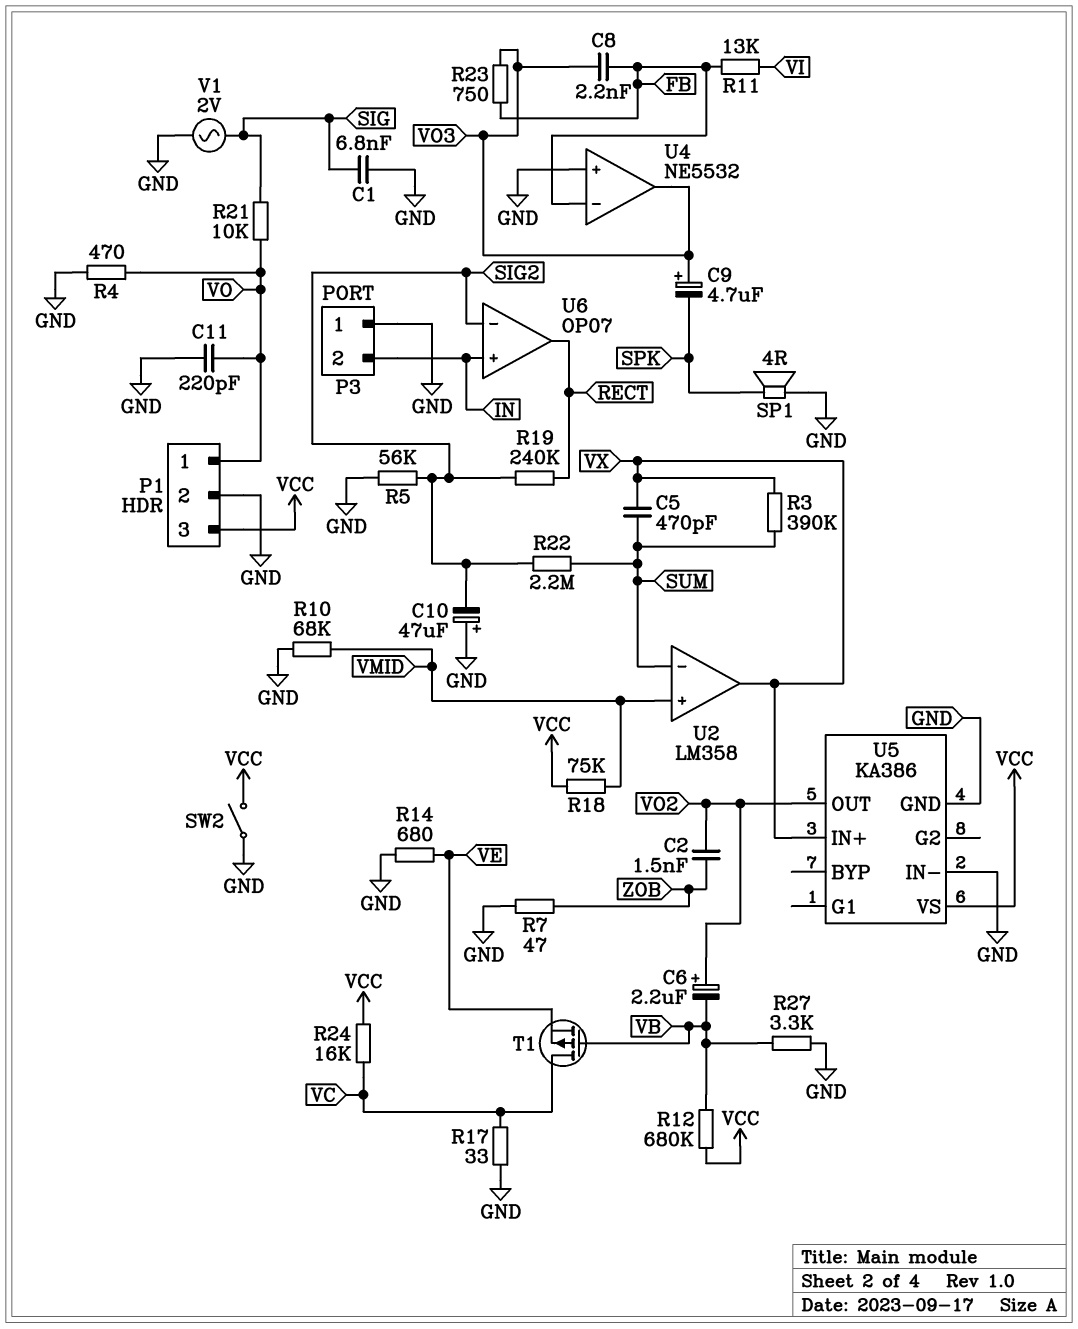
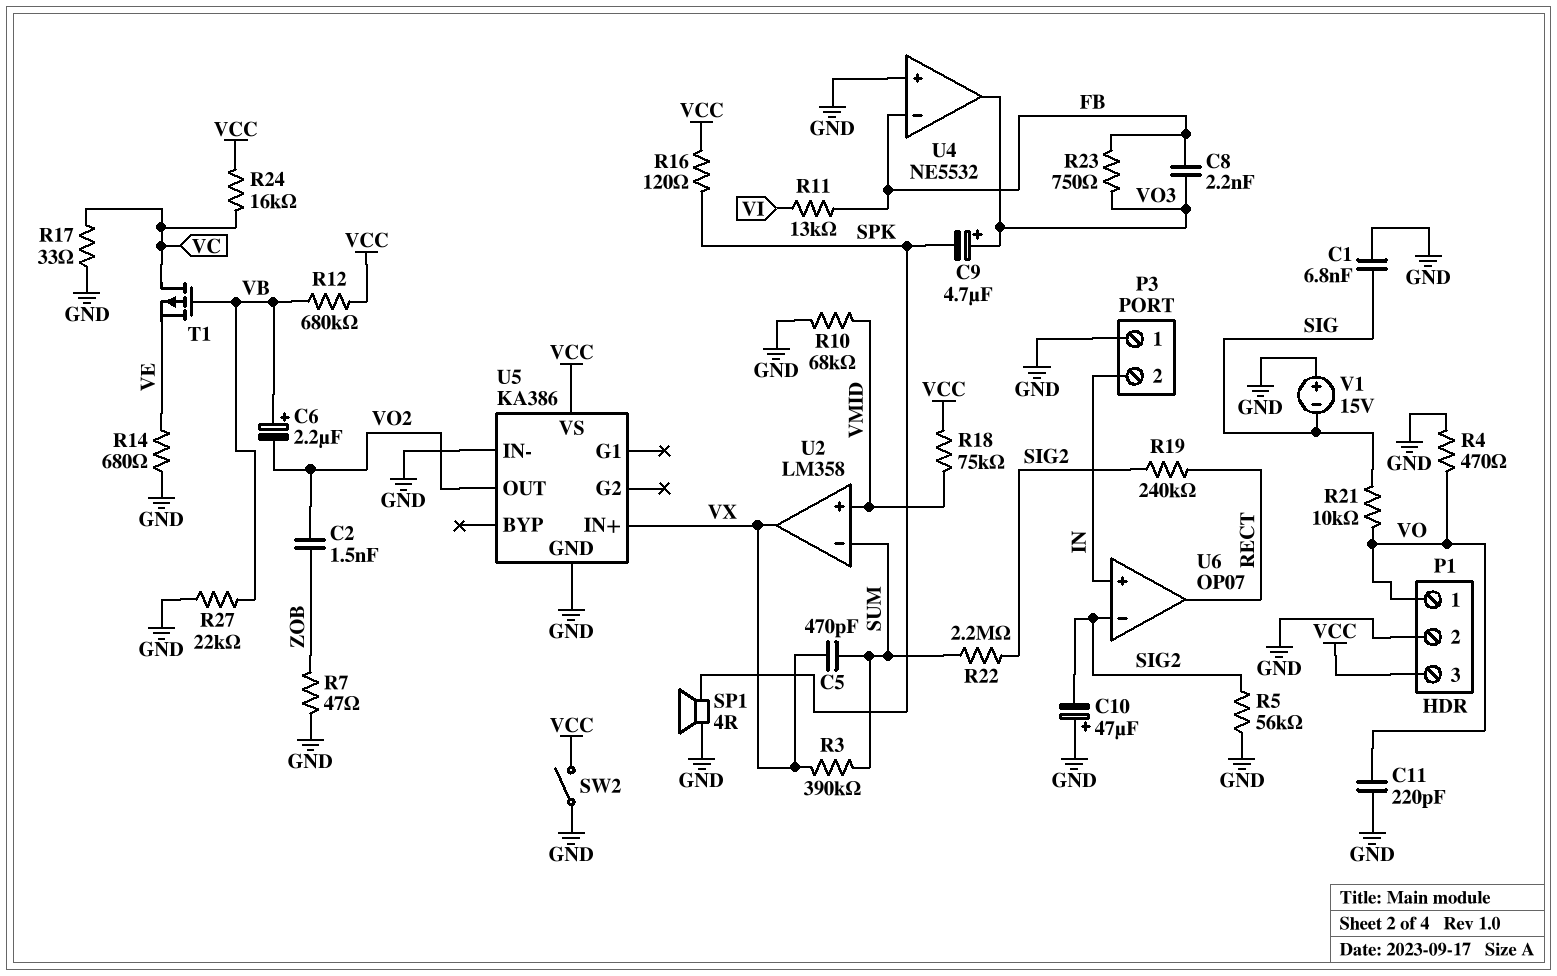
C6: 2.2uF (plus VO2, minus VB) -> 2.2uF (plus VB, minus VO2)
R16: none -> 120 (SPK, VCC)
R27: 3.3k (GND, VB) -> 22k (GND, VB)
V1: AC 2V (GND, SIG) -> 15V (plus GND, minus SIG)

